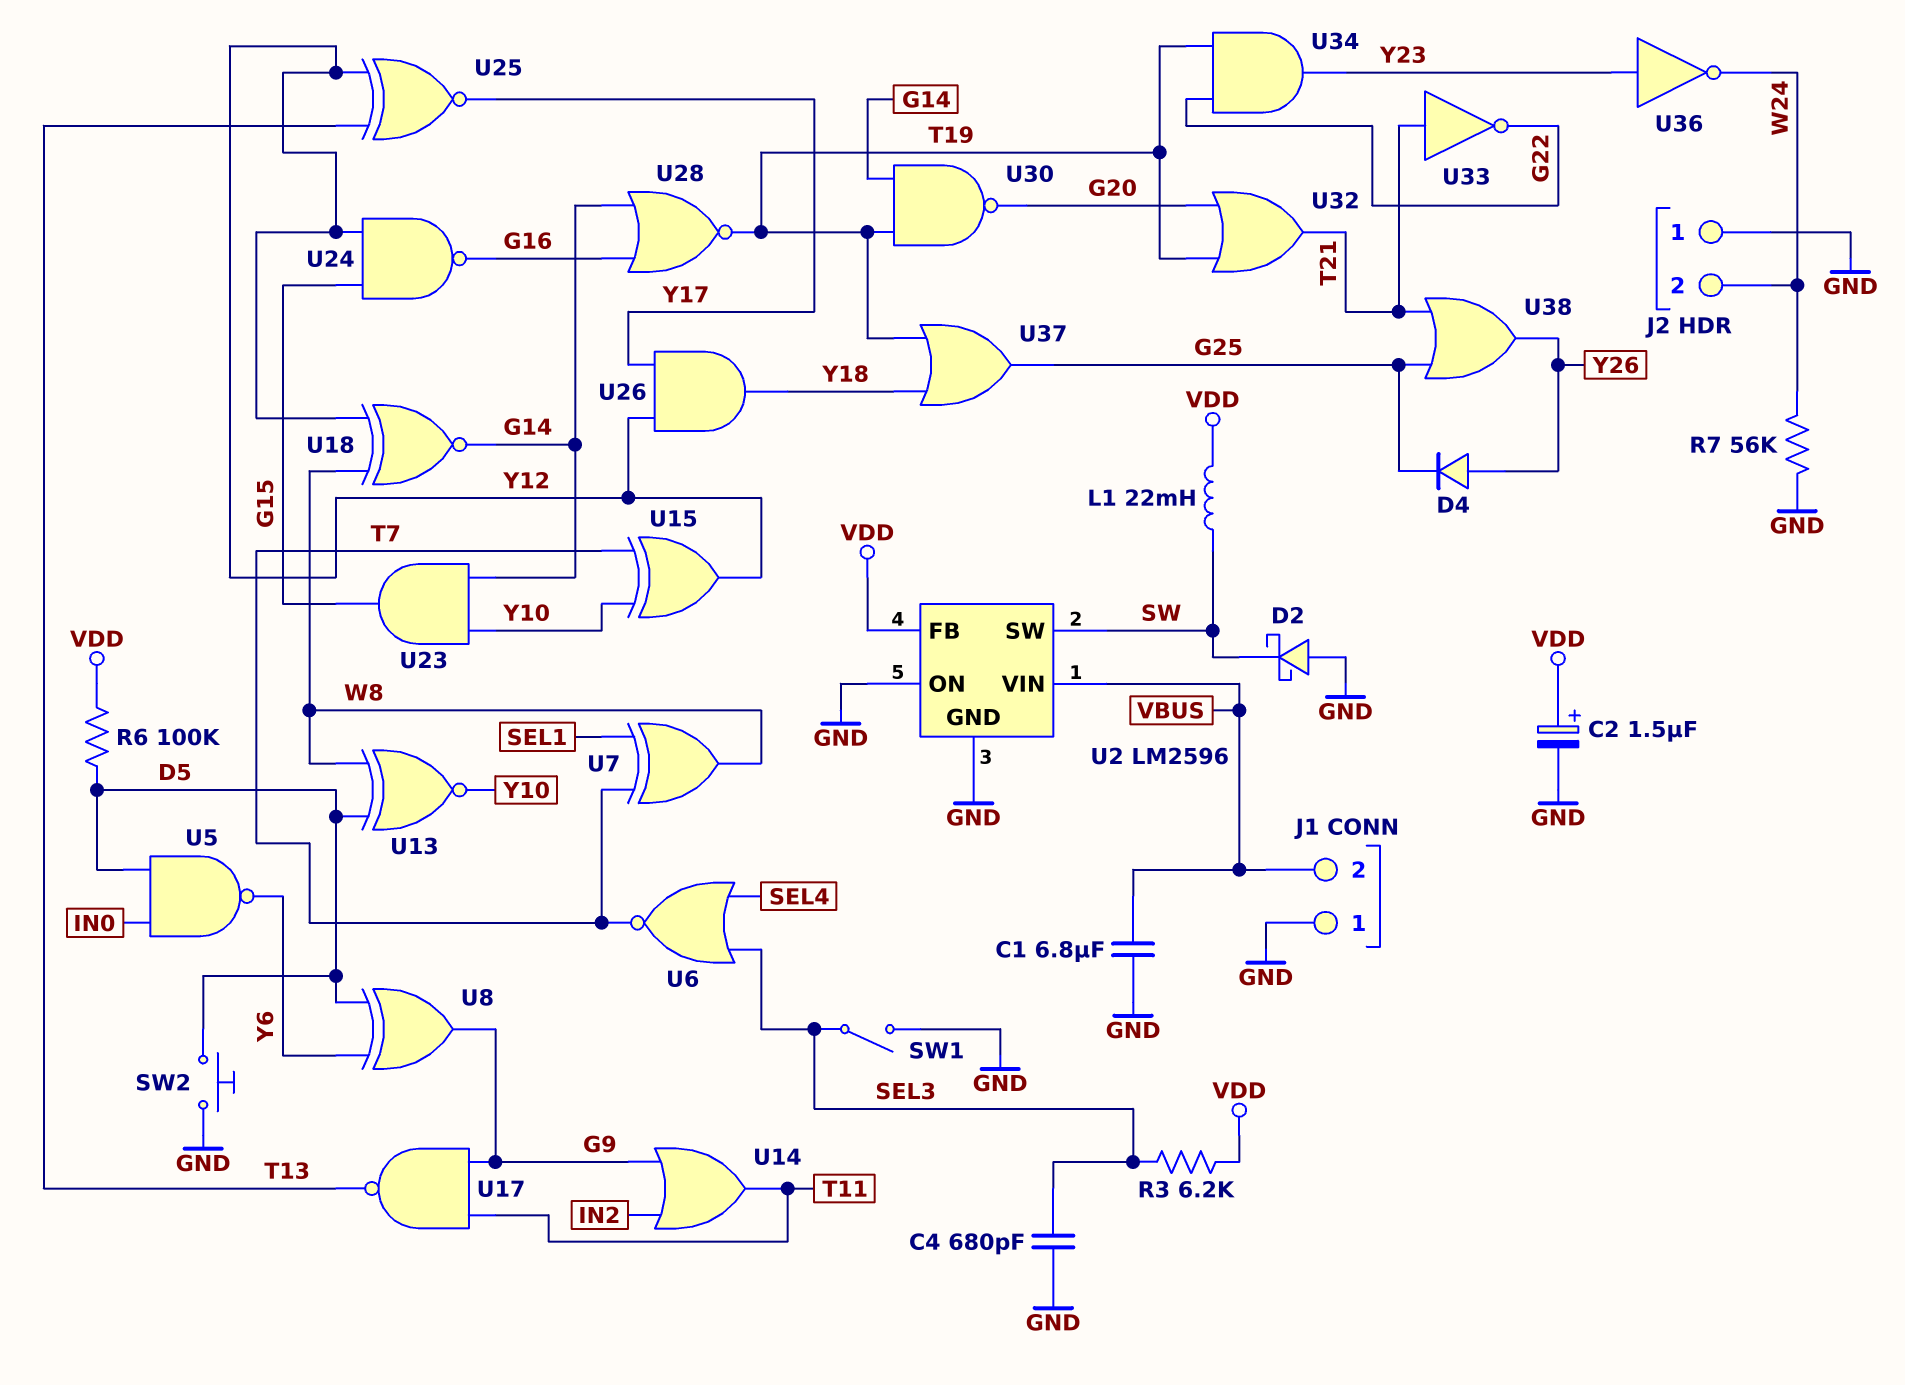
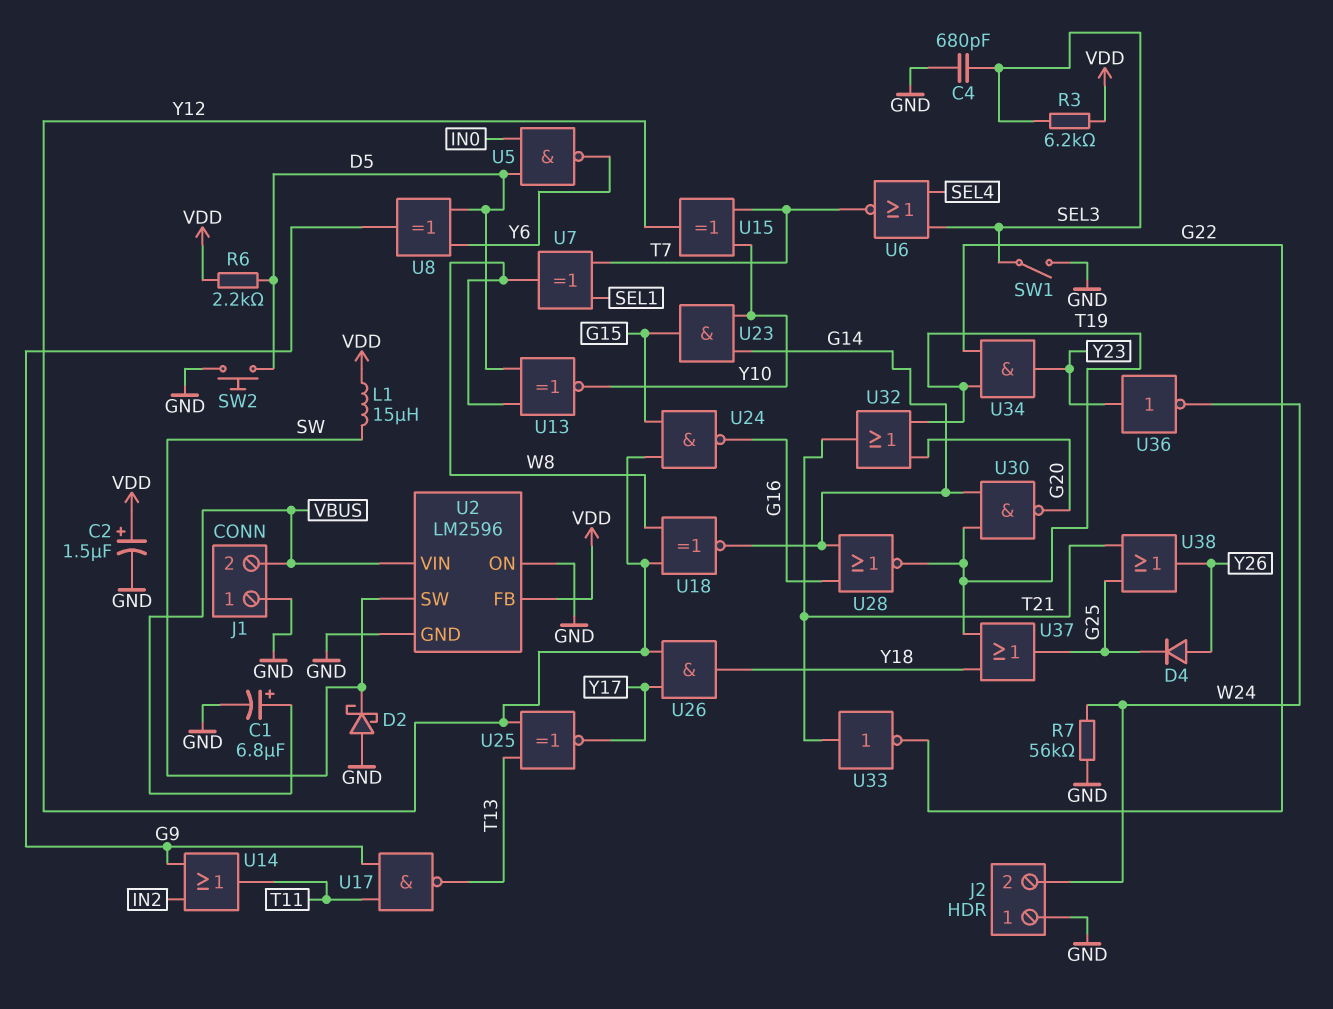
C1: 6.8uF (GND, VBUS) -> 6.8uF (plus VBUS, minus GND)
L1: 22mH (SW, VDD) -> 15uH (SW, VDD)
R6: 100k (D5, VDD) -> 2.2k (D5, VDD)

